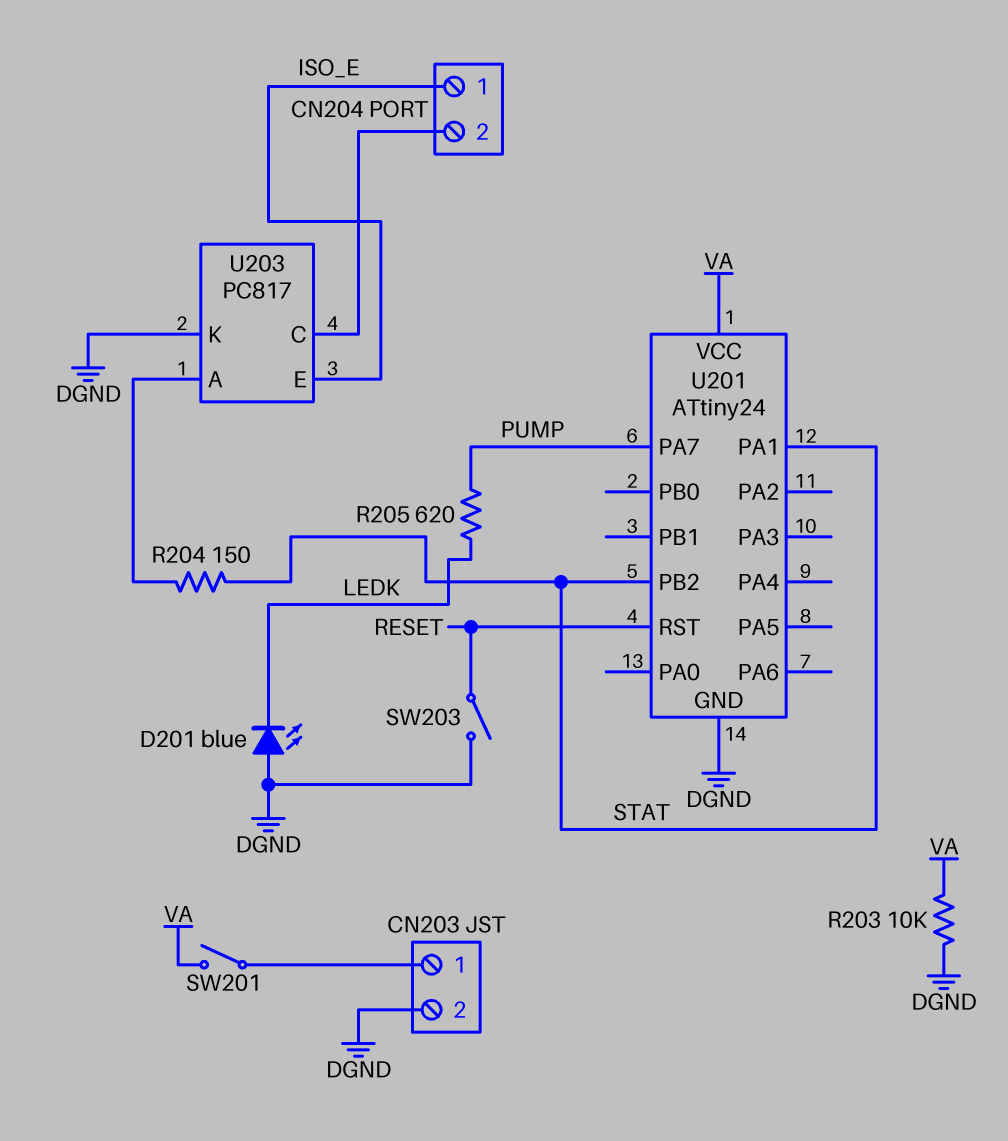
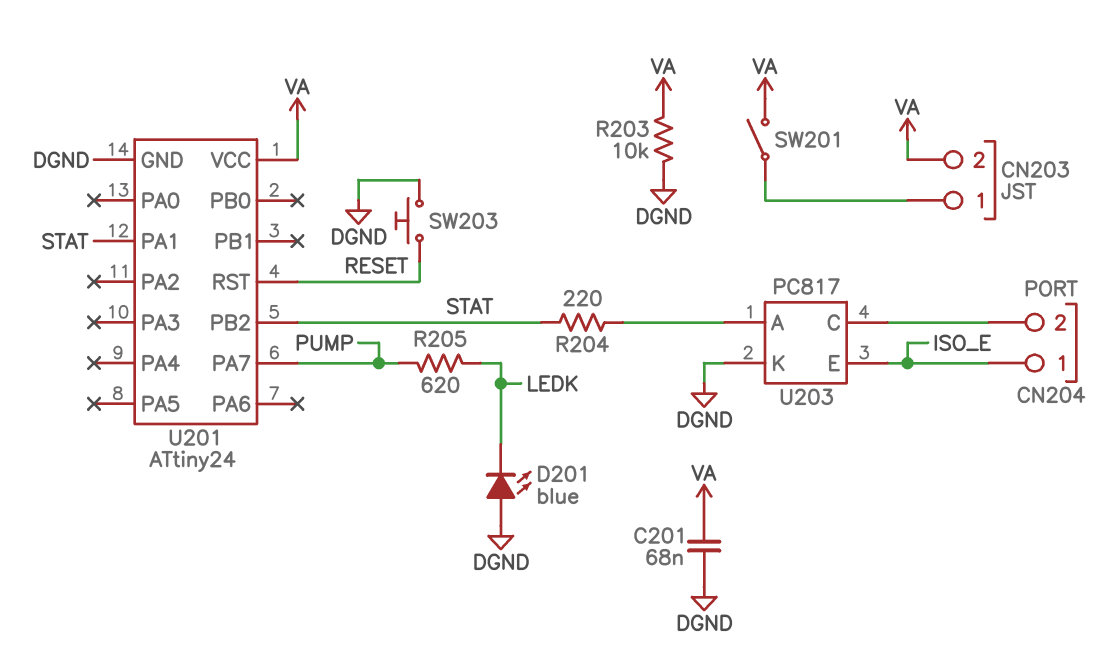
C201: none -> 68nF (DGND, VA)
CN203 pin 2: DGND -> VA
R204: 150 (STAT, U203/A) -> 220 (STAT, U203/A)
SW203: switch (DGND, RESET) -> button (DGND, RESET)

